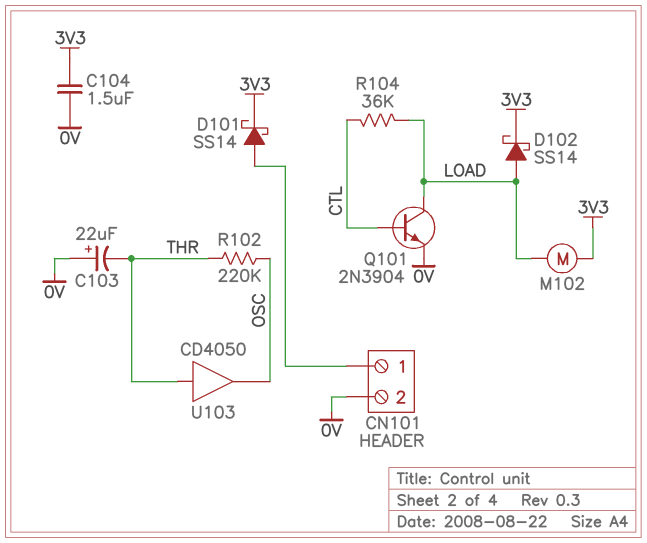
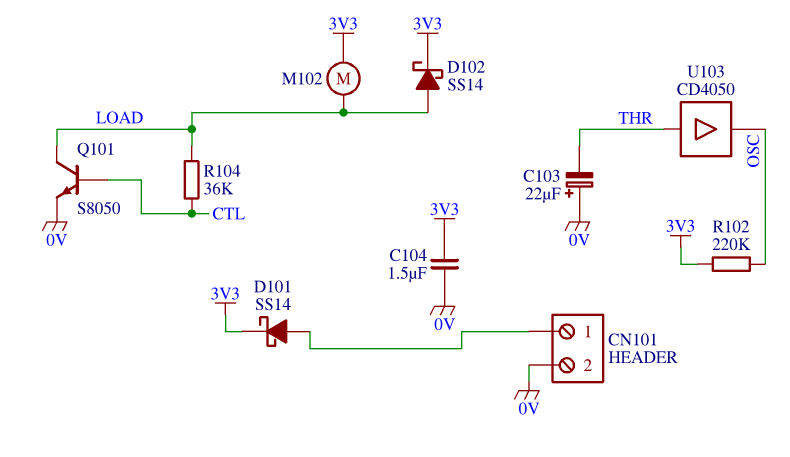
Q101: NPN 2N3904 (B CTL, C LOAD, E 0V) -> NPN S8050 (B CTL, C LOAD, E 0V)
R102: 220k (OSC, THR) -> 220k (3V3, OSC)

